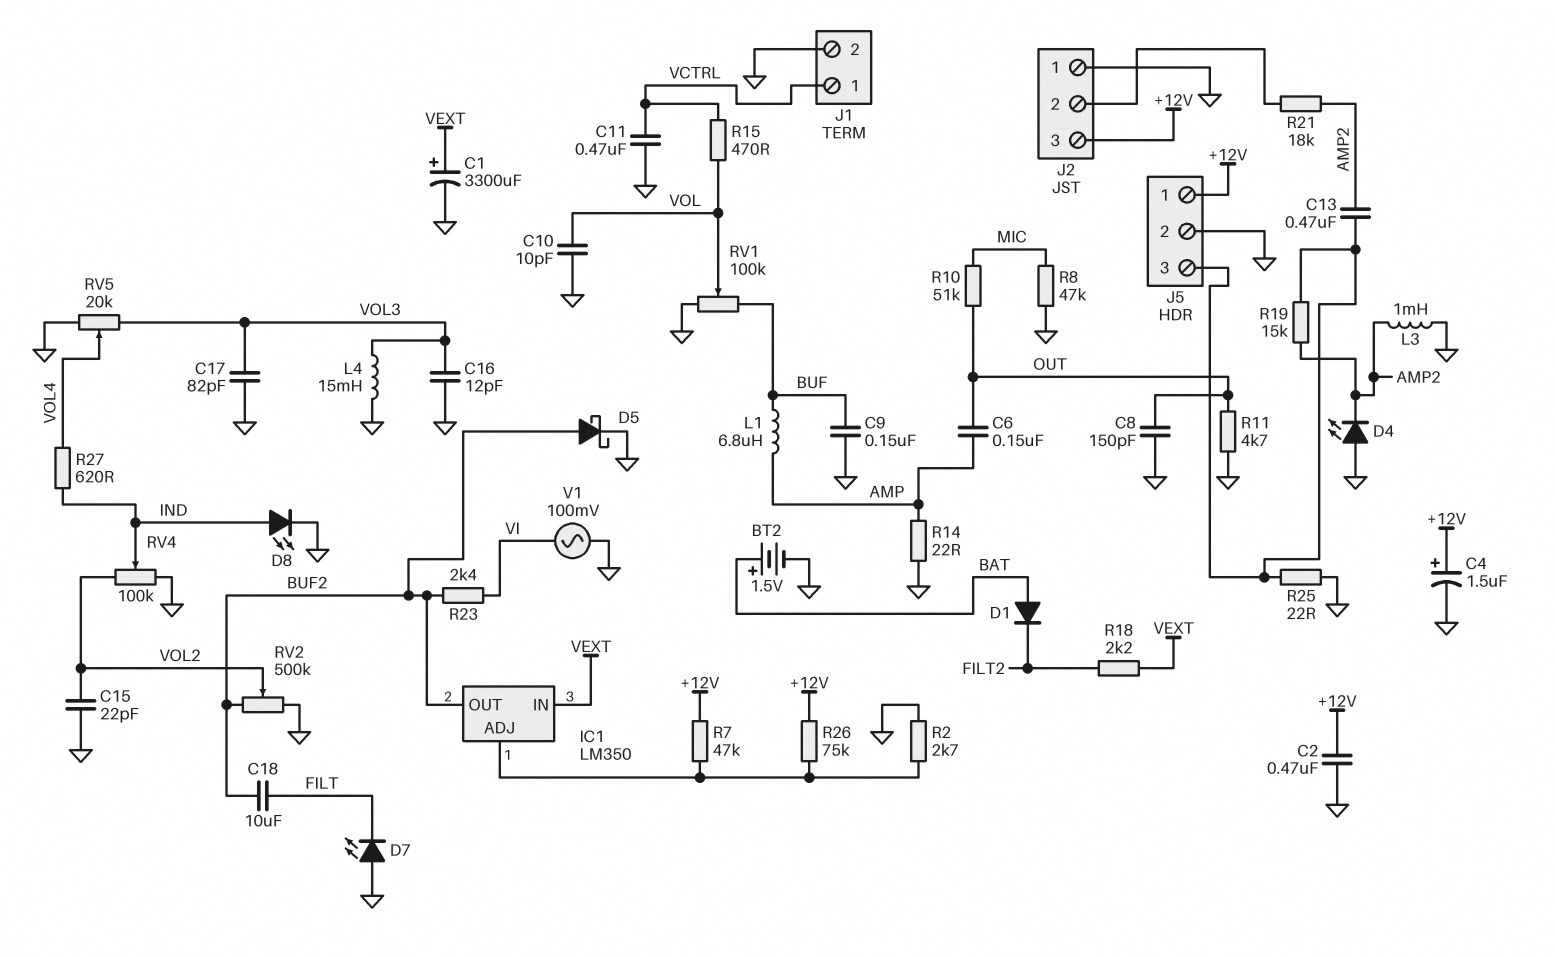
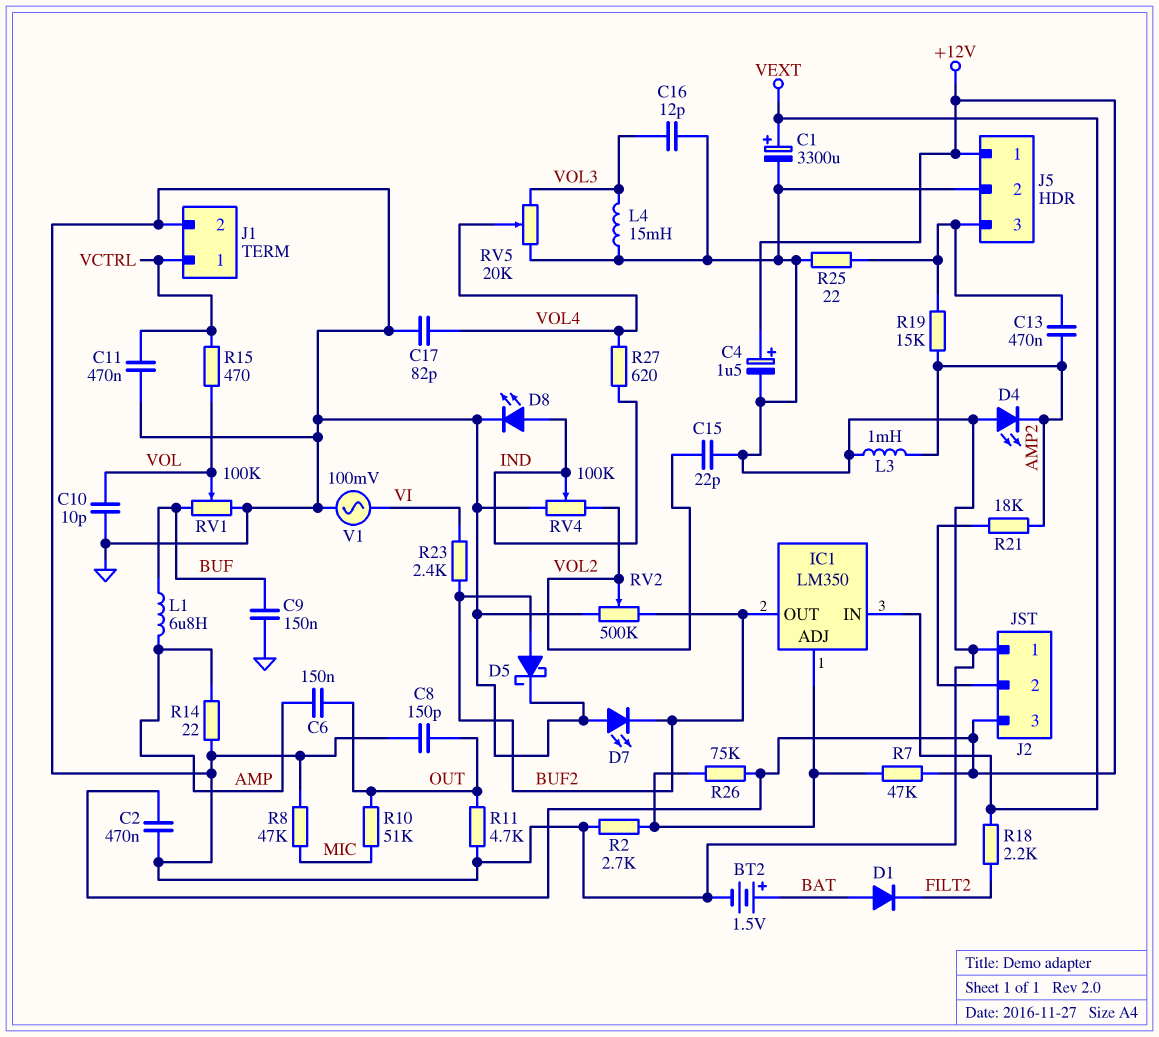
C17: 82pF (GND, VOL3) -> 82pF (GND, VOL4)
C18: 10uF (BUF2, FILT) -> none
D7: LED (A GND, K FILT) -> LED (A GND, K BUF2)

